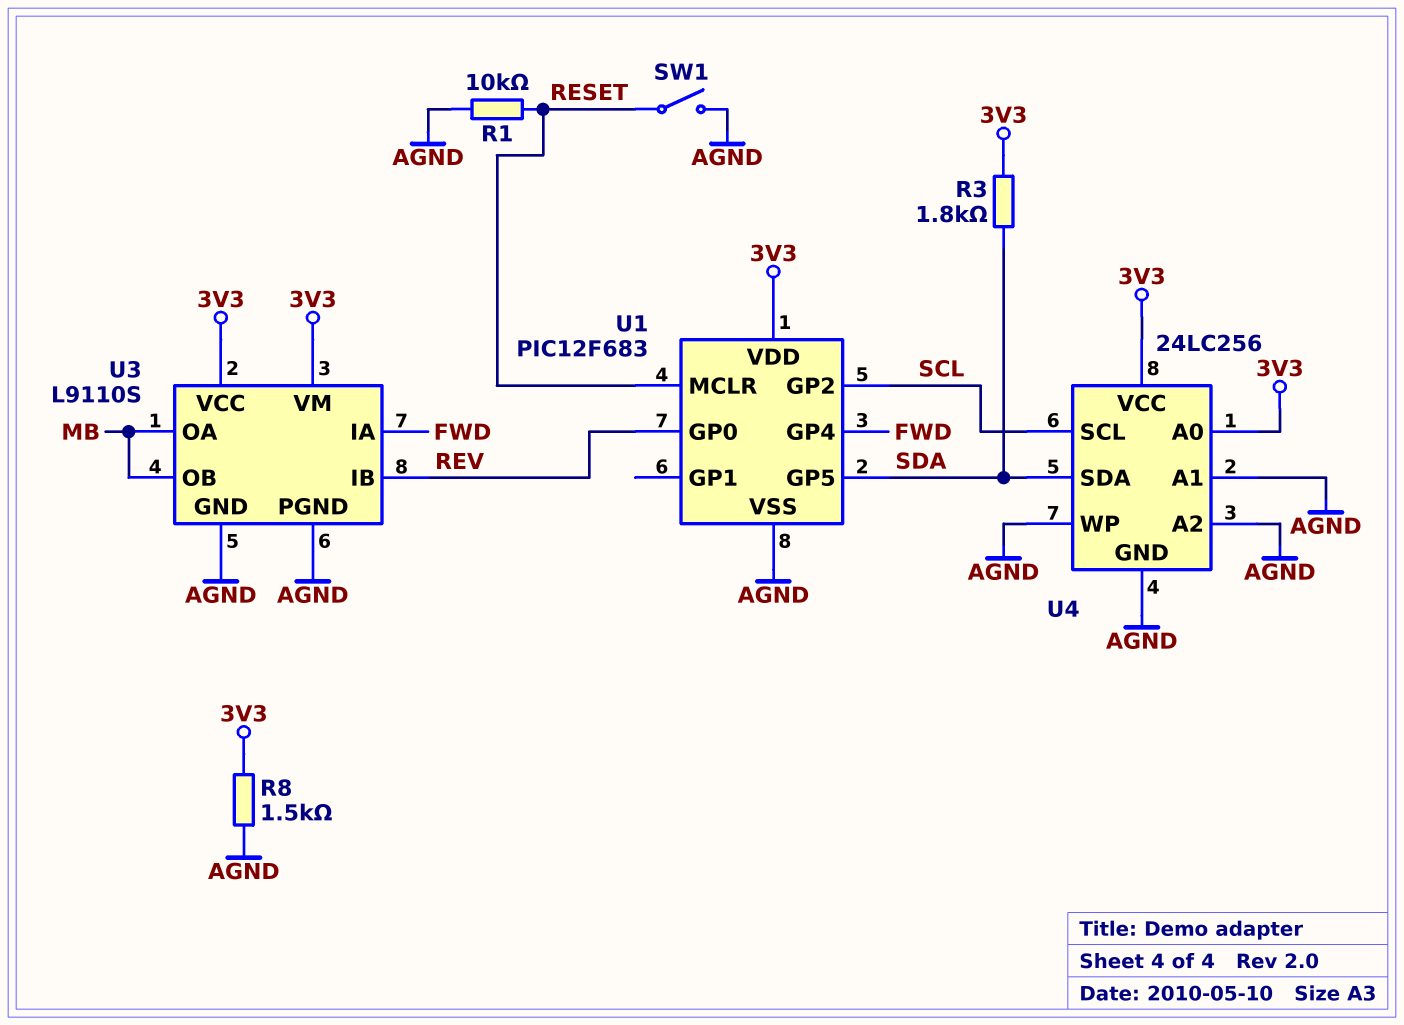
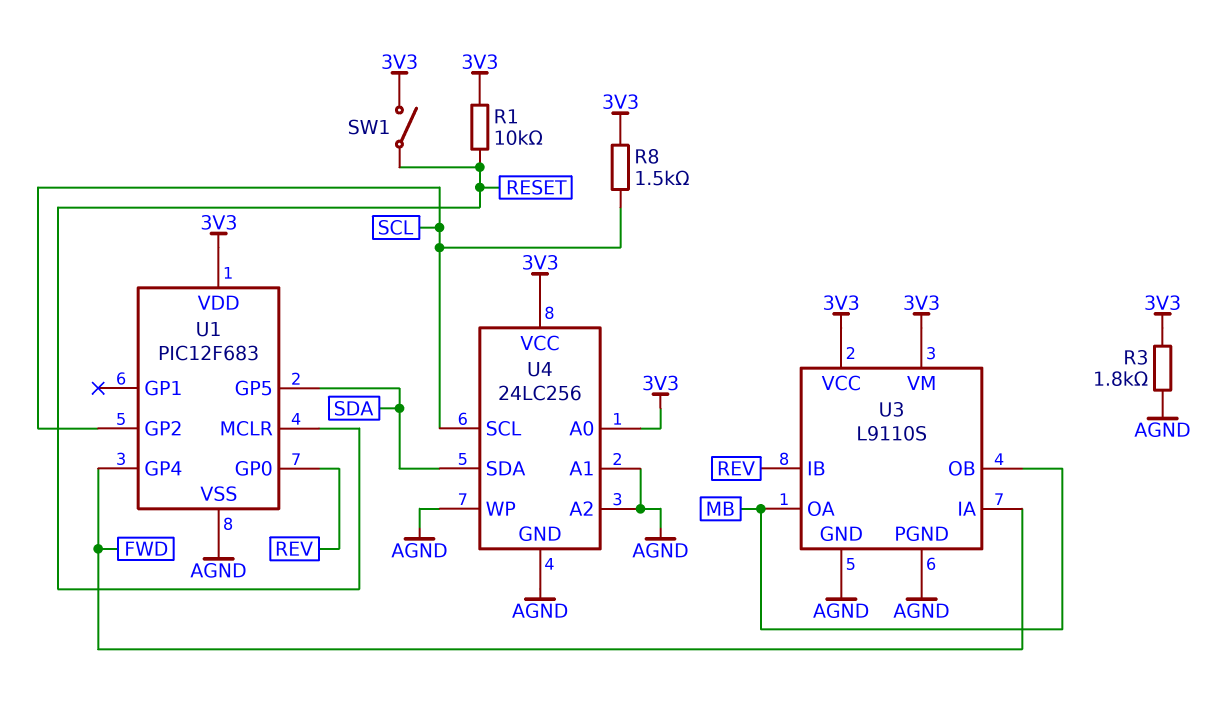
R1: 10k (AGND, RESET) -> 10k (3V3, RESET)
R3: 1.8k (3V3, SDA) -> 1.8k (3V3, AGND)
R8: 1.5k (3V3, AGND) -> 1.5k (3V3, SCL)
SW1: switch (AGND, RESET) -> switch (3V3, RESET)

